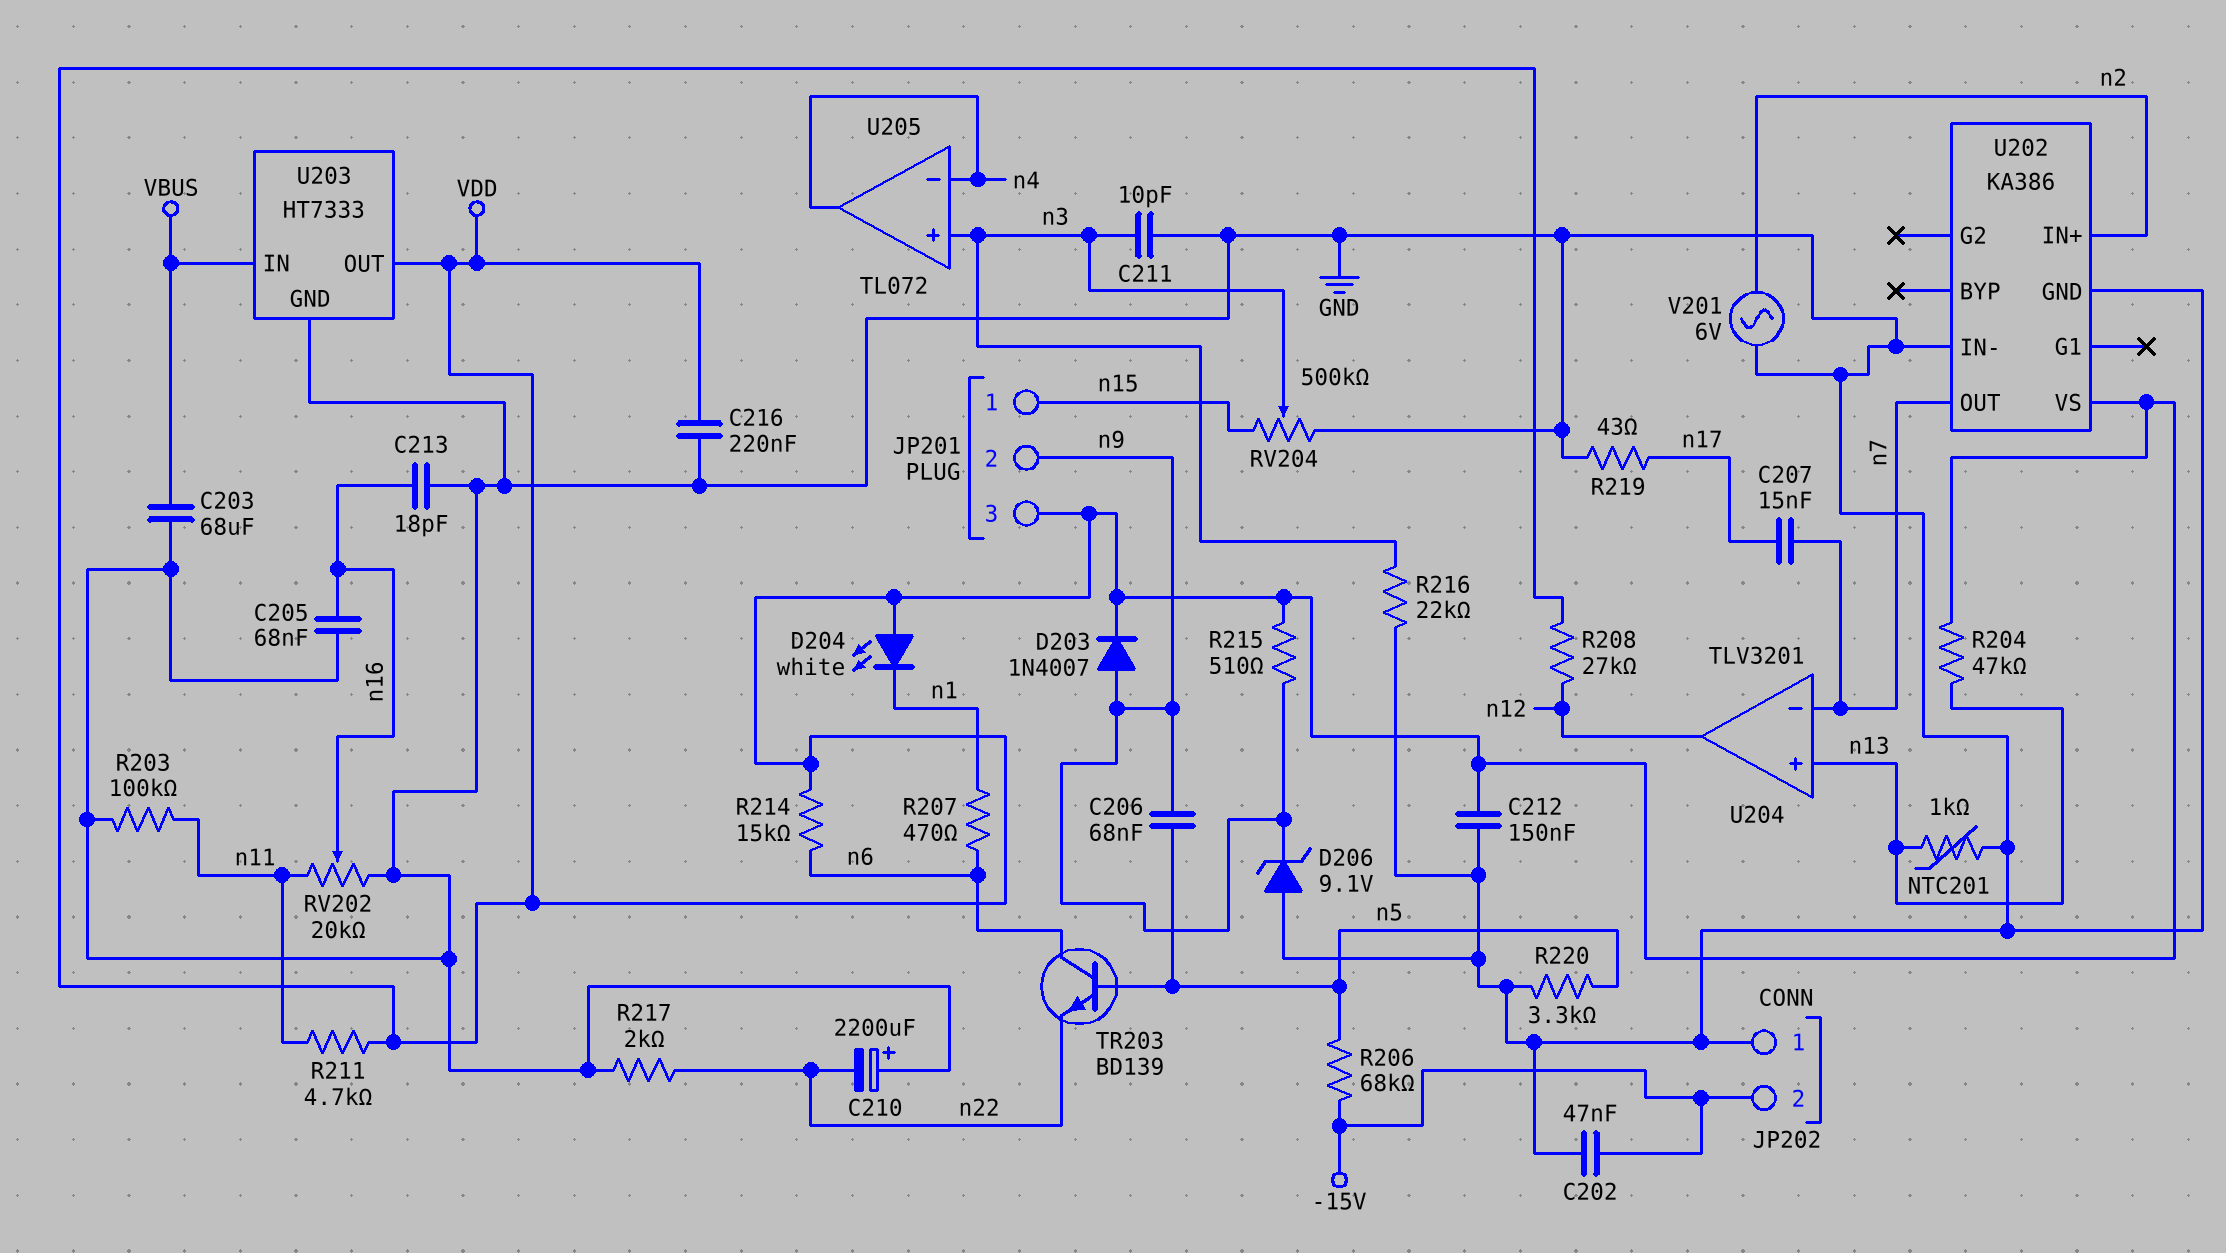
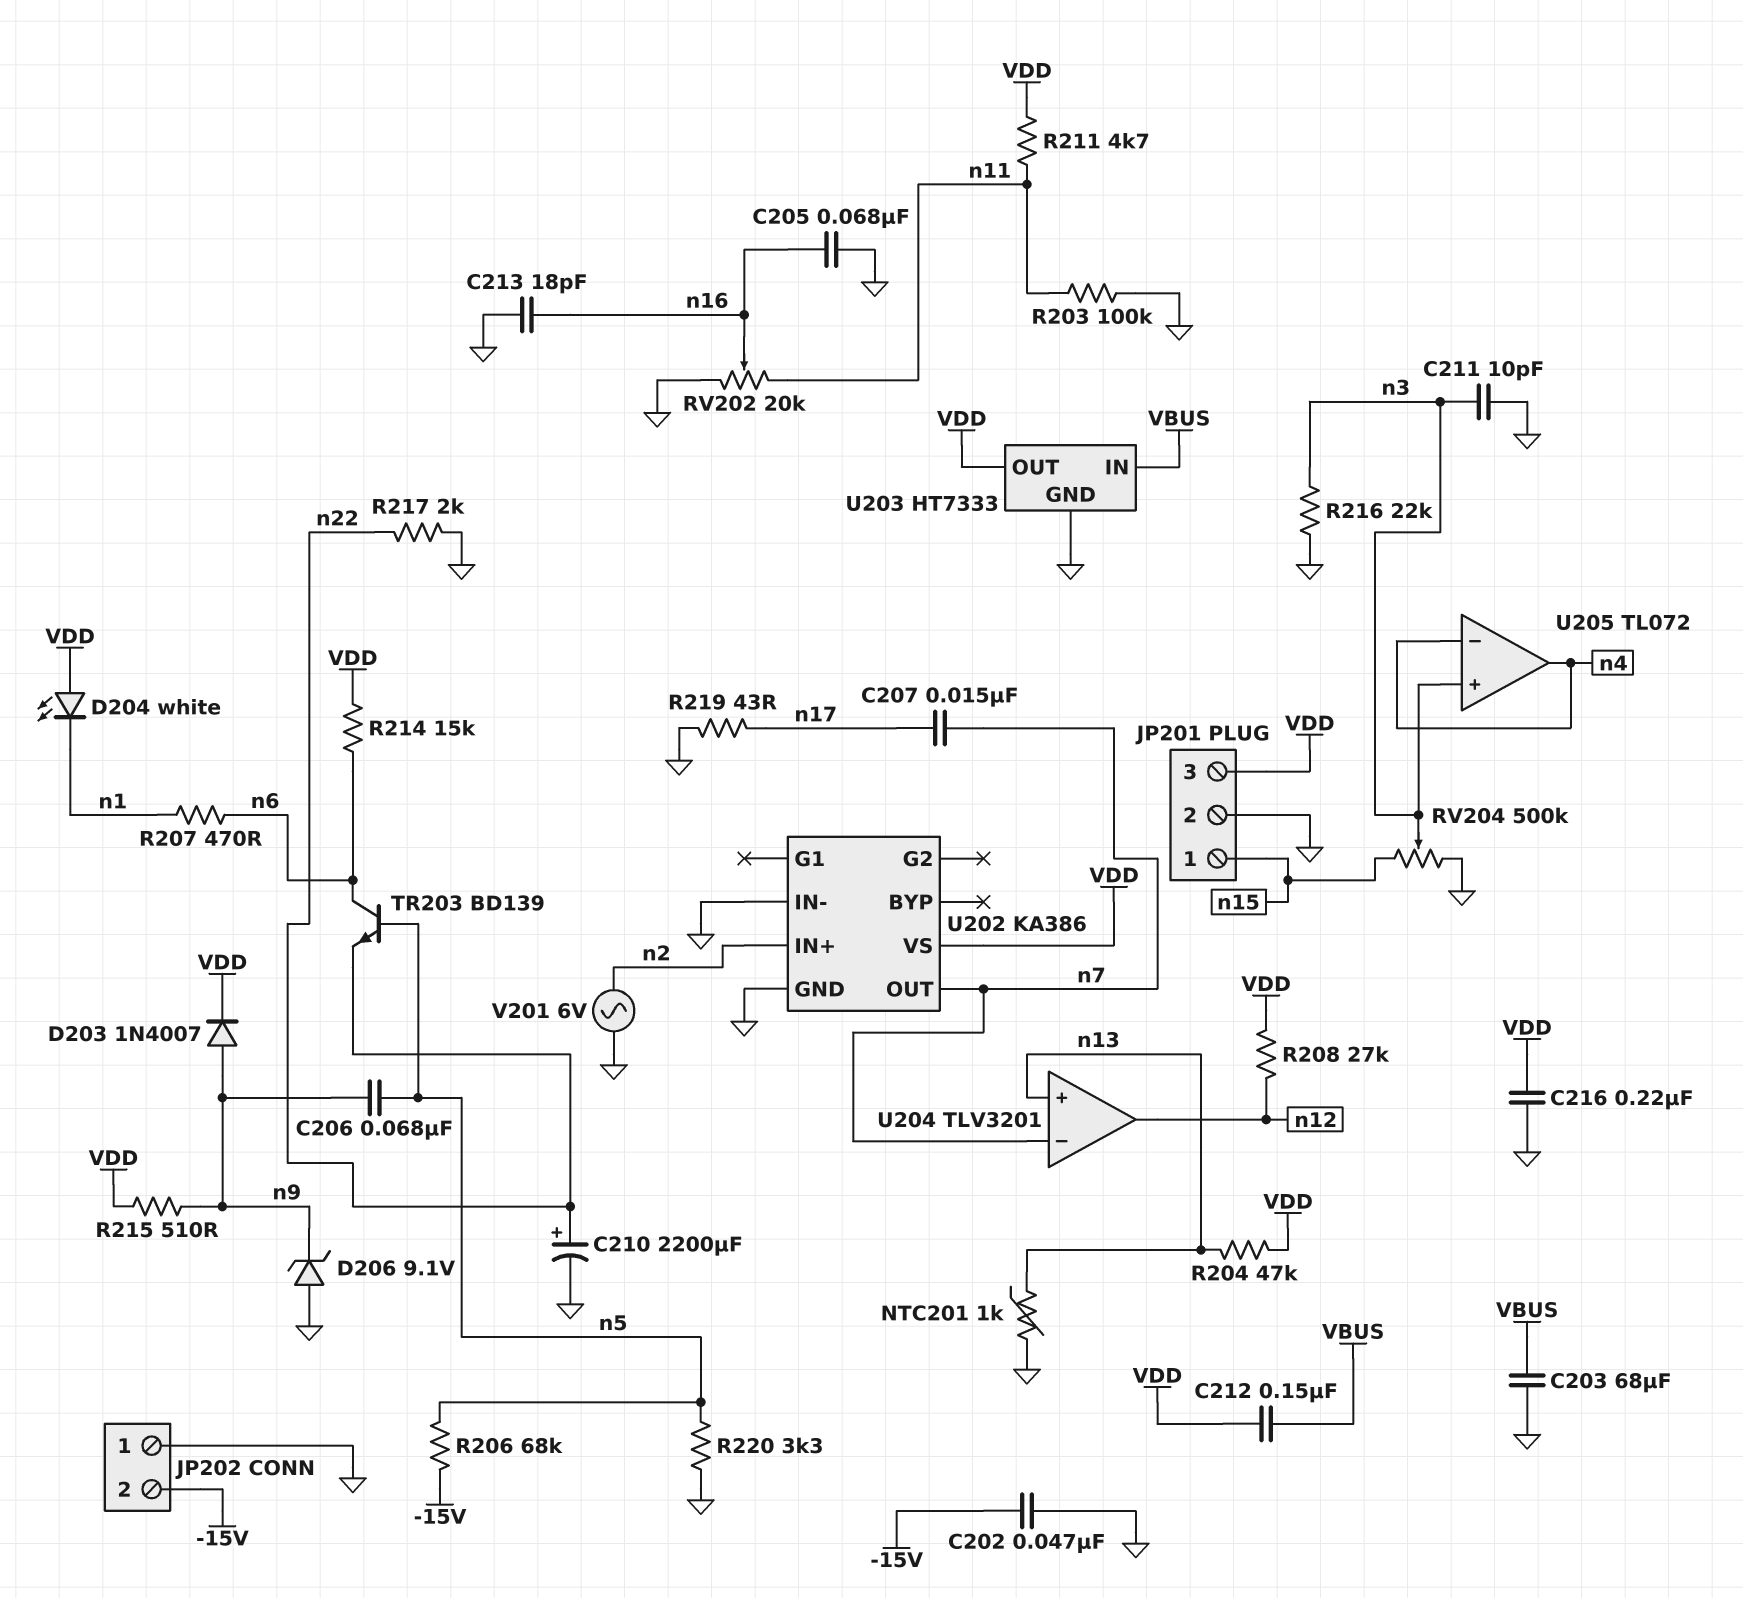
C210: 2200uF (plus GND, minus n22) -> 2200uF (plus n22, minus GND)
C212: 150nF (GND, VDD) -> 150nF (VBUS, VDD)
JP201 pin 2: n9 -> GND

